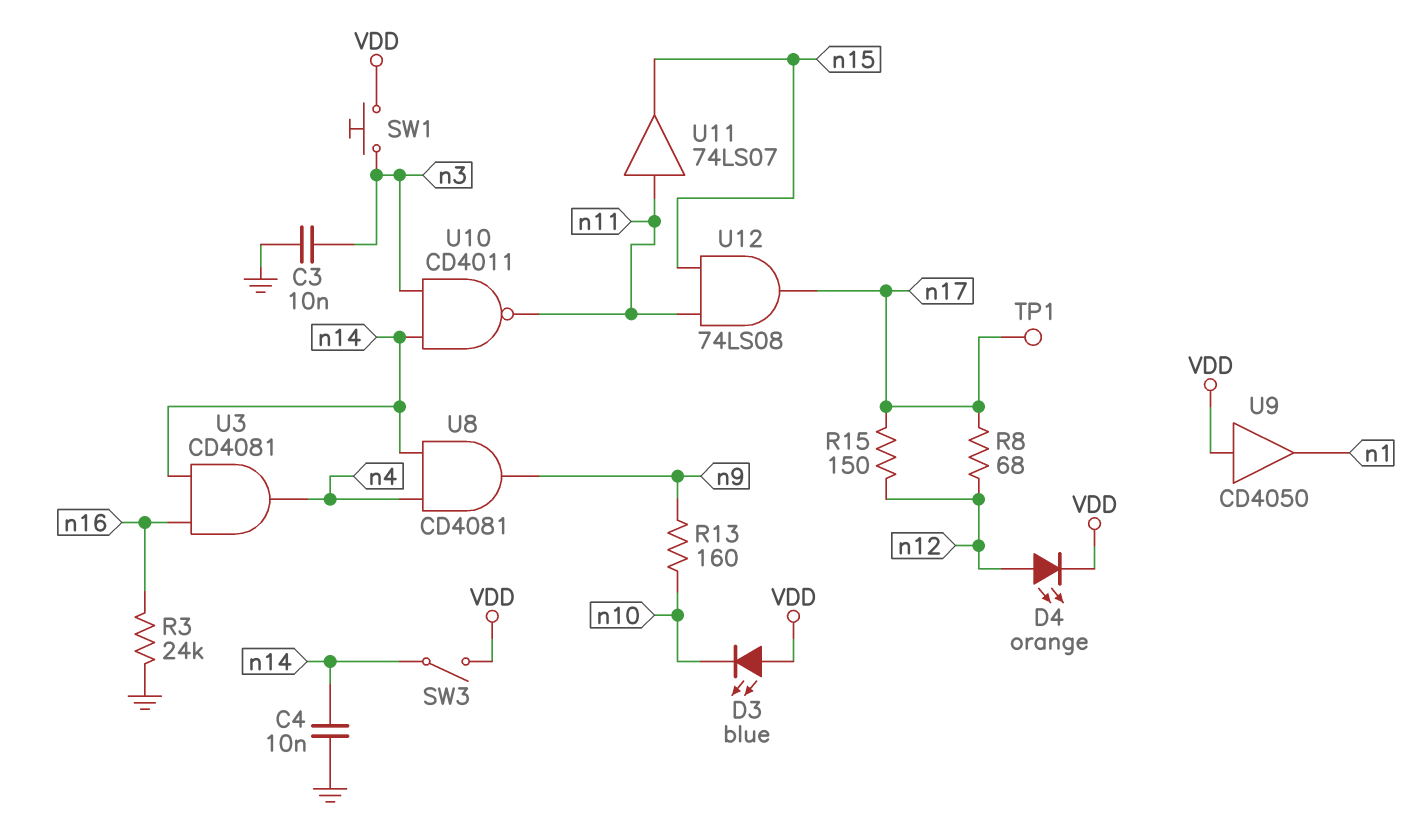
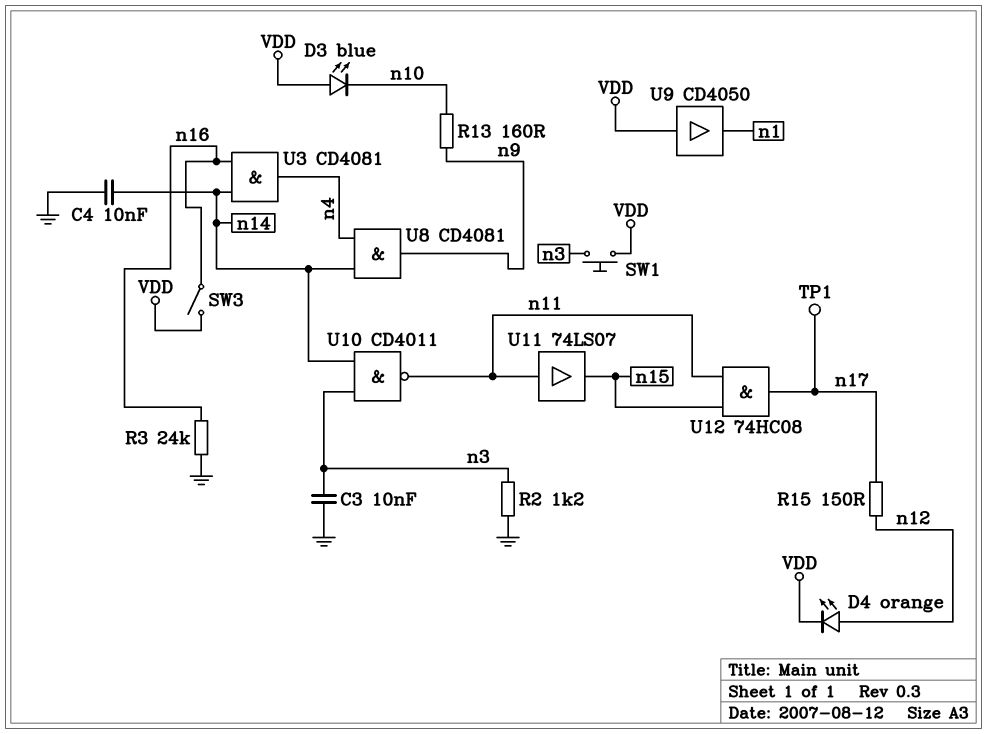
R2: none -> 1.2k (GND, n3)
R8: 68 (n12, n17) -> none
SW3: switch (VDD, n14) -> switch (VDD, n16)
U12: AND 74LS08 (in n11, in n15, out n17) -> AND 74HC08 (in n11, in n15, out n17)

